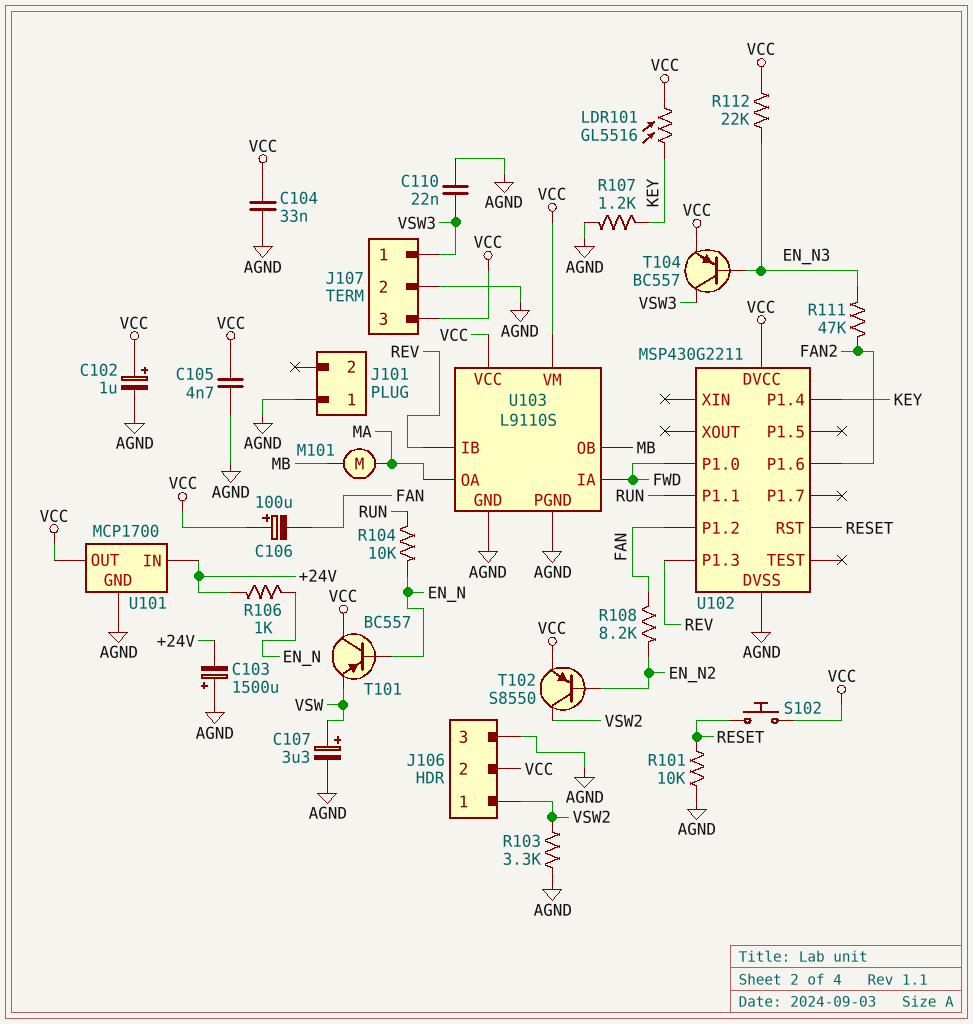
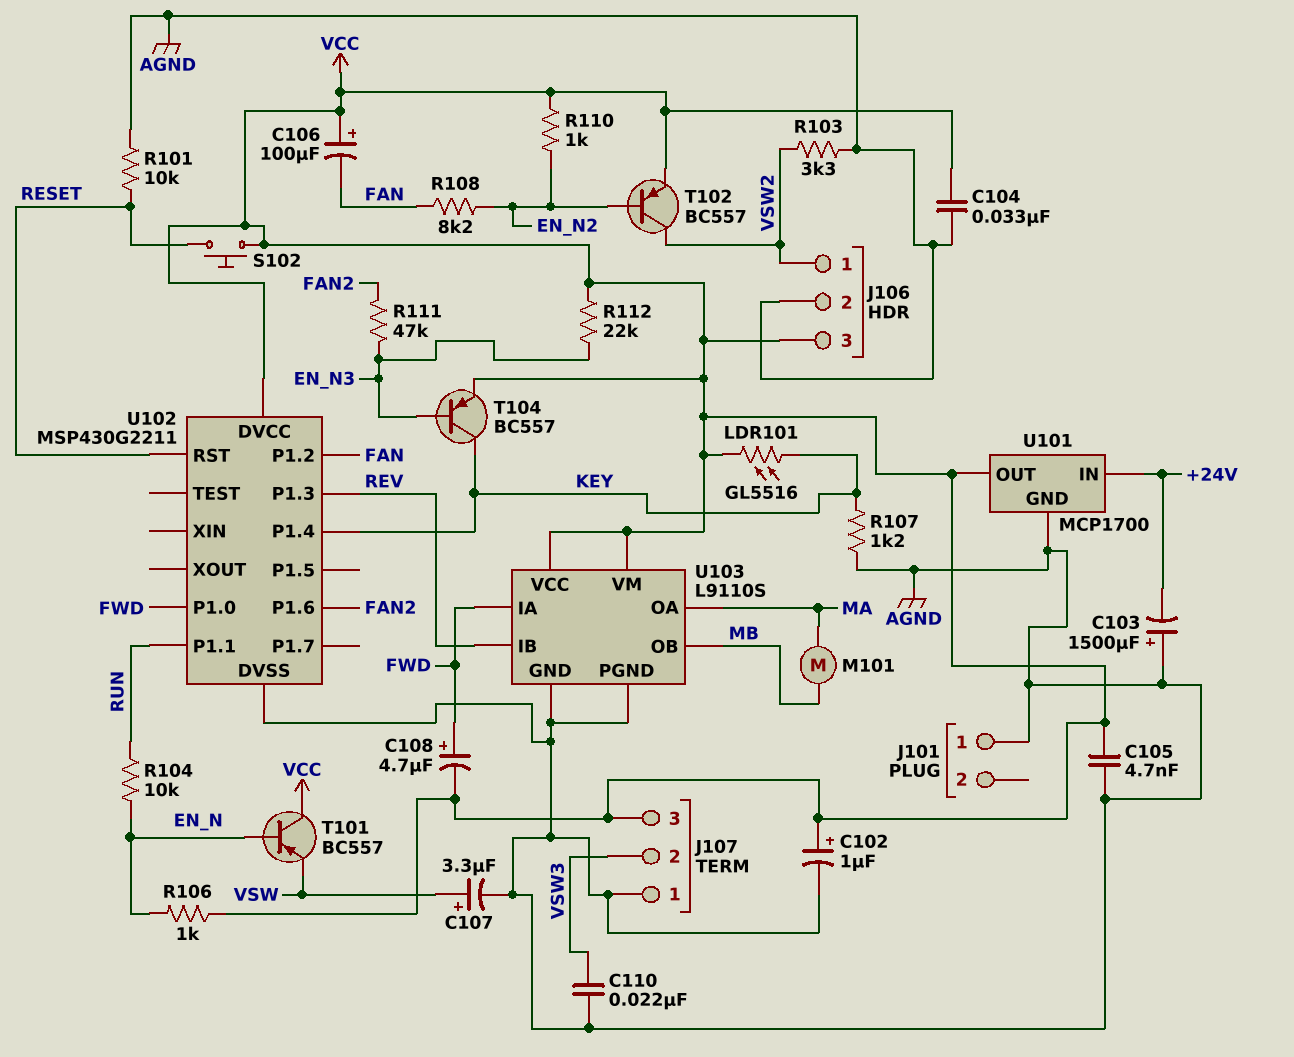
C108: none -> 4.7uF (plus FWD, minus VCC)
J106 pin 2: VCC -> AGND
J106 pin 3: AGND -> VCC
J107 pin 1: VSW3 -> AGND
J107 pin 2: AGND -> VSW3
R106: 1k (+24V, EN_N) -> 1k (EN_N, VCC)
R110: none -> 1k (EN_N2, VCC)
T102: PNP S8550 (B EN_N2, C VSW2, E VCC) -> PNP BC557 (B EN_N2, C VSW2, E VCC)
T104: PNP BC557 (B EN_N3, C VSW3, E VCC) -> PNP BC557 (B EN_N3, C KEY, E VCC)

